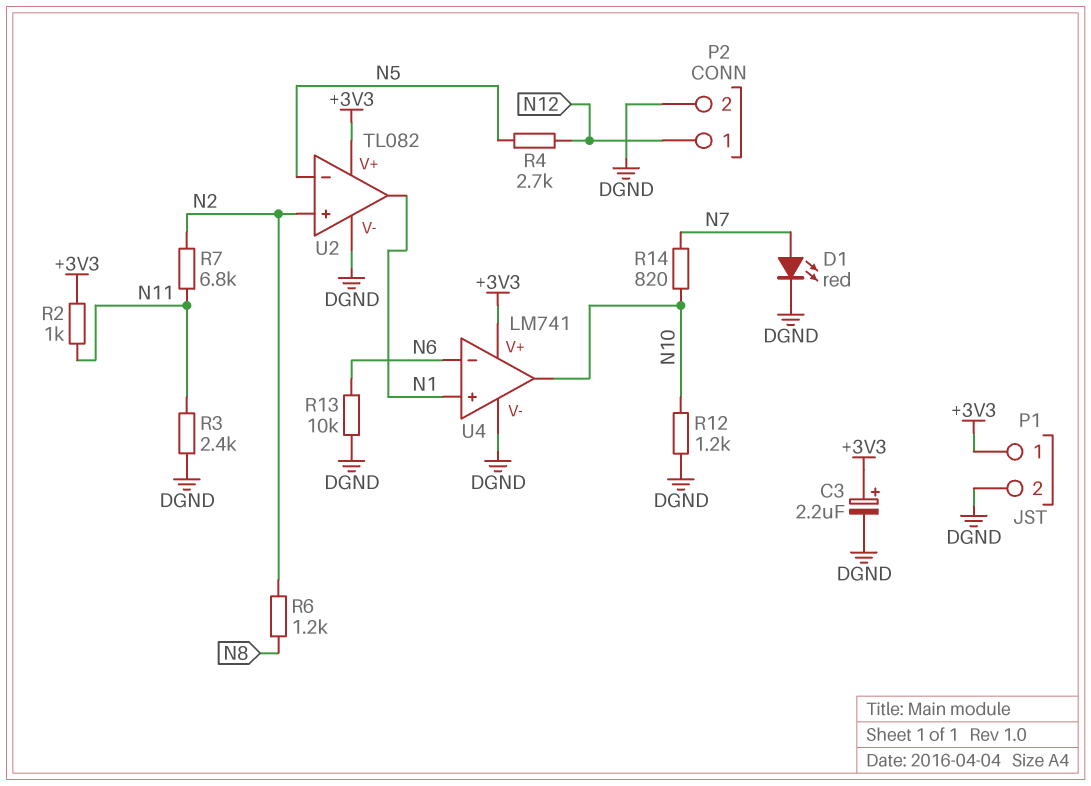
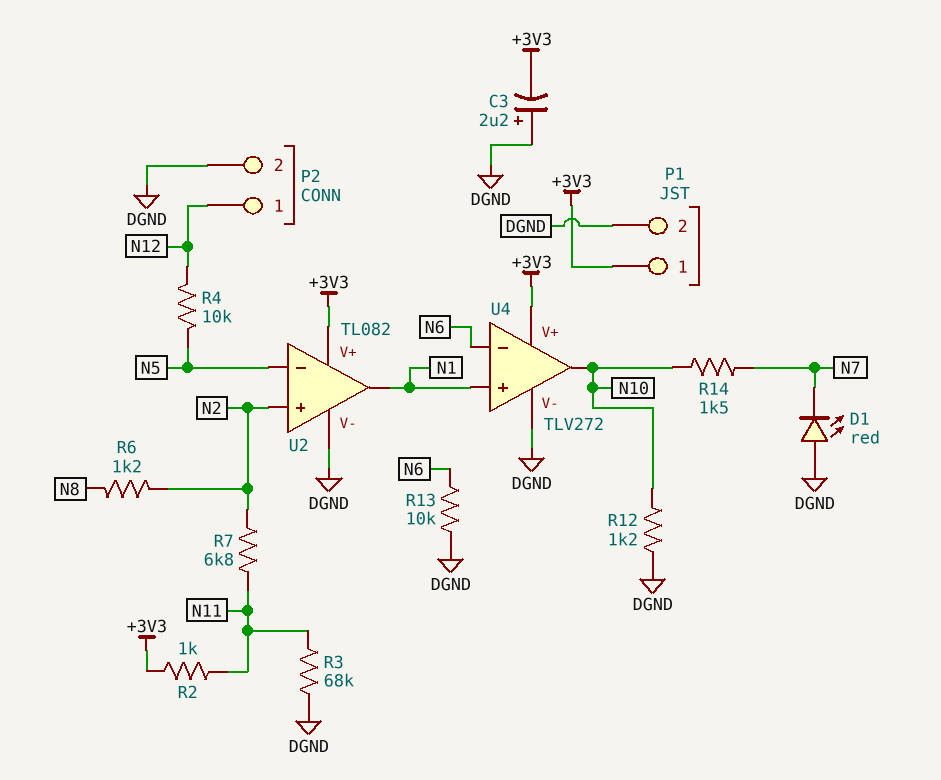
C3: 2.2uF (plus +3V3, minus DGND) -> 2.2uF (plus DGND, minus +3V3)
D1: LED red (A N7, K DGND) -> LED red (A DGND, K N7)
R3: 2.4k (DGND, N11) -> 68k (DGND, N11)
R4: 2.7k (N5, N12) -> 10k (N5, N12)
R14: 820 (N7, N10) -> 1.5k (N7, N10)
U4: LM741 -> TLV272

